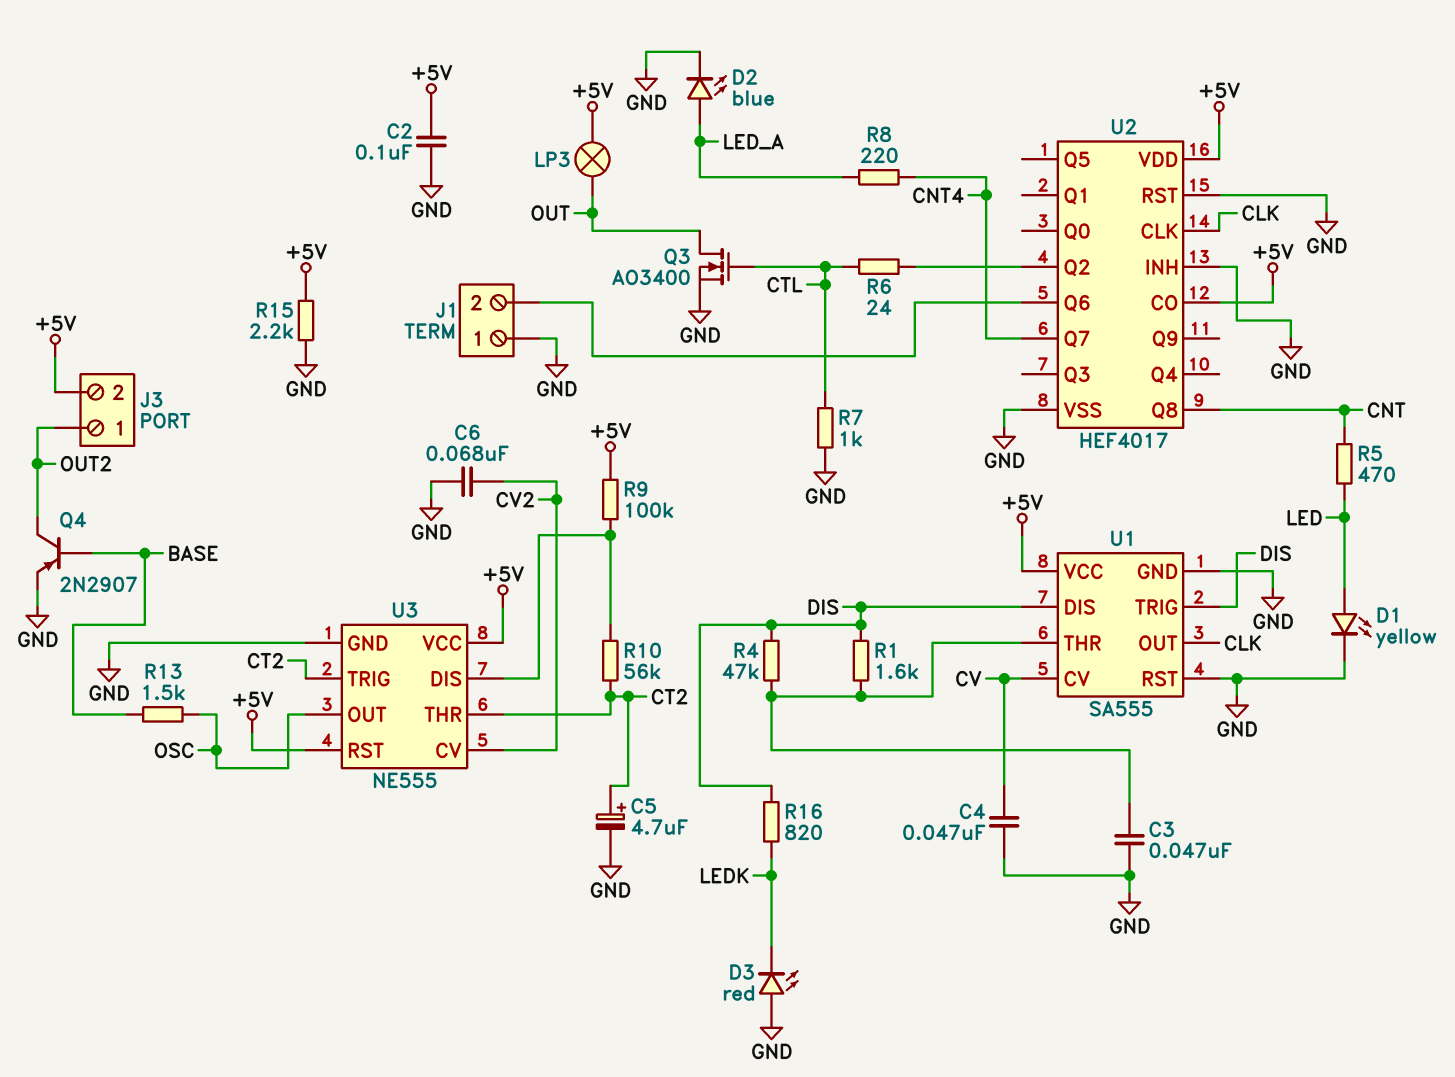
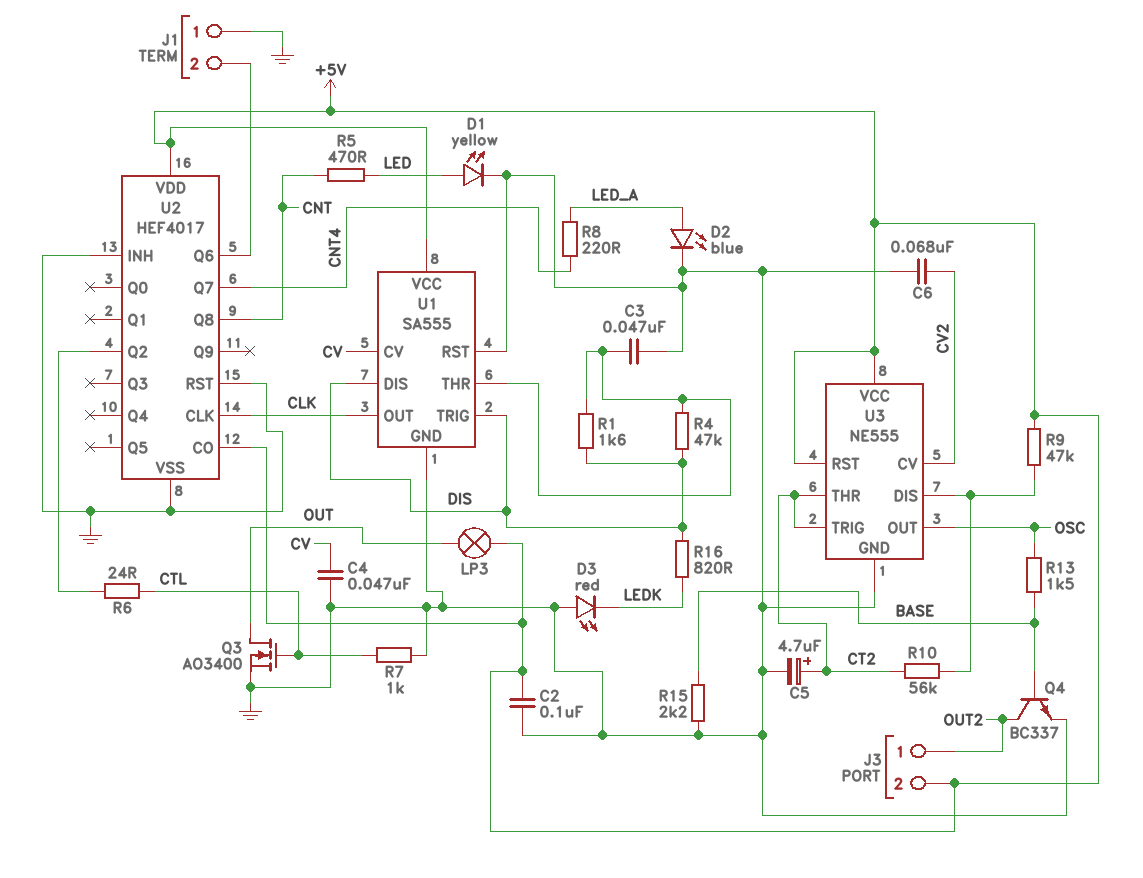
Q4: PNP 2N2907 (B BASE, C OUT2, E GND) -> NPN BC337 (B BASE, C OUT2, E GND)
R9: 100k (+5V, U3/DIS) -> 47k (+5V, U3/DIS)
R15: 2.2k (+5V, GND) -> 2.2k (BASE, GND)

